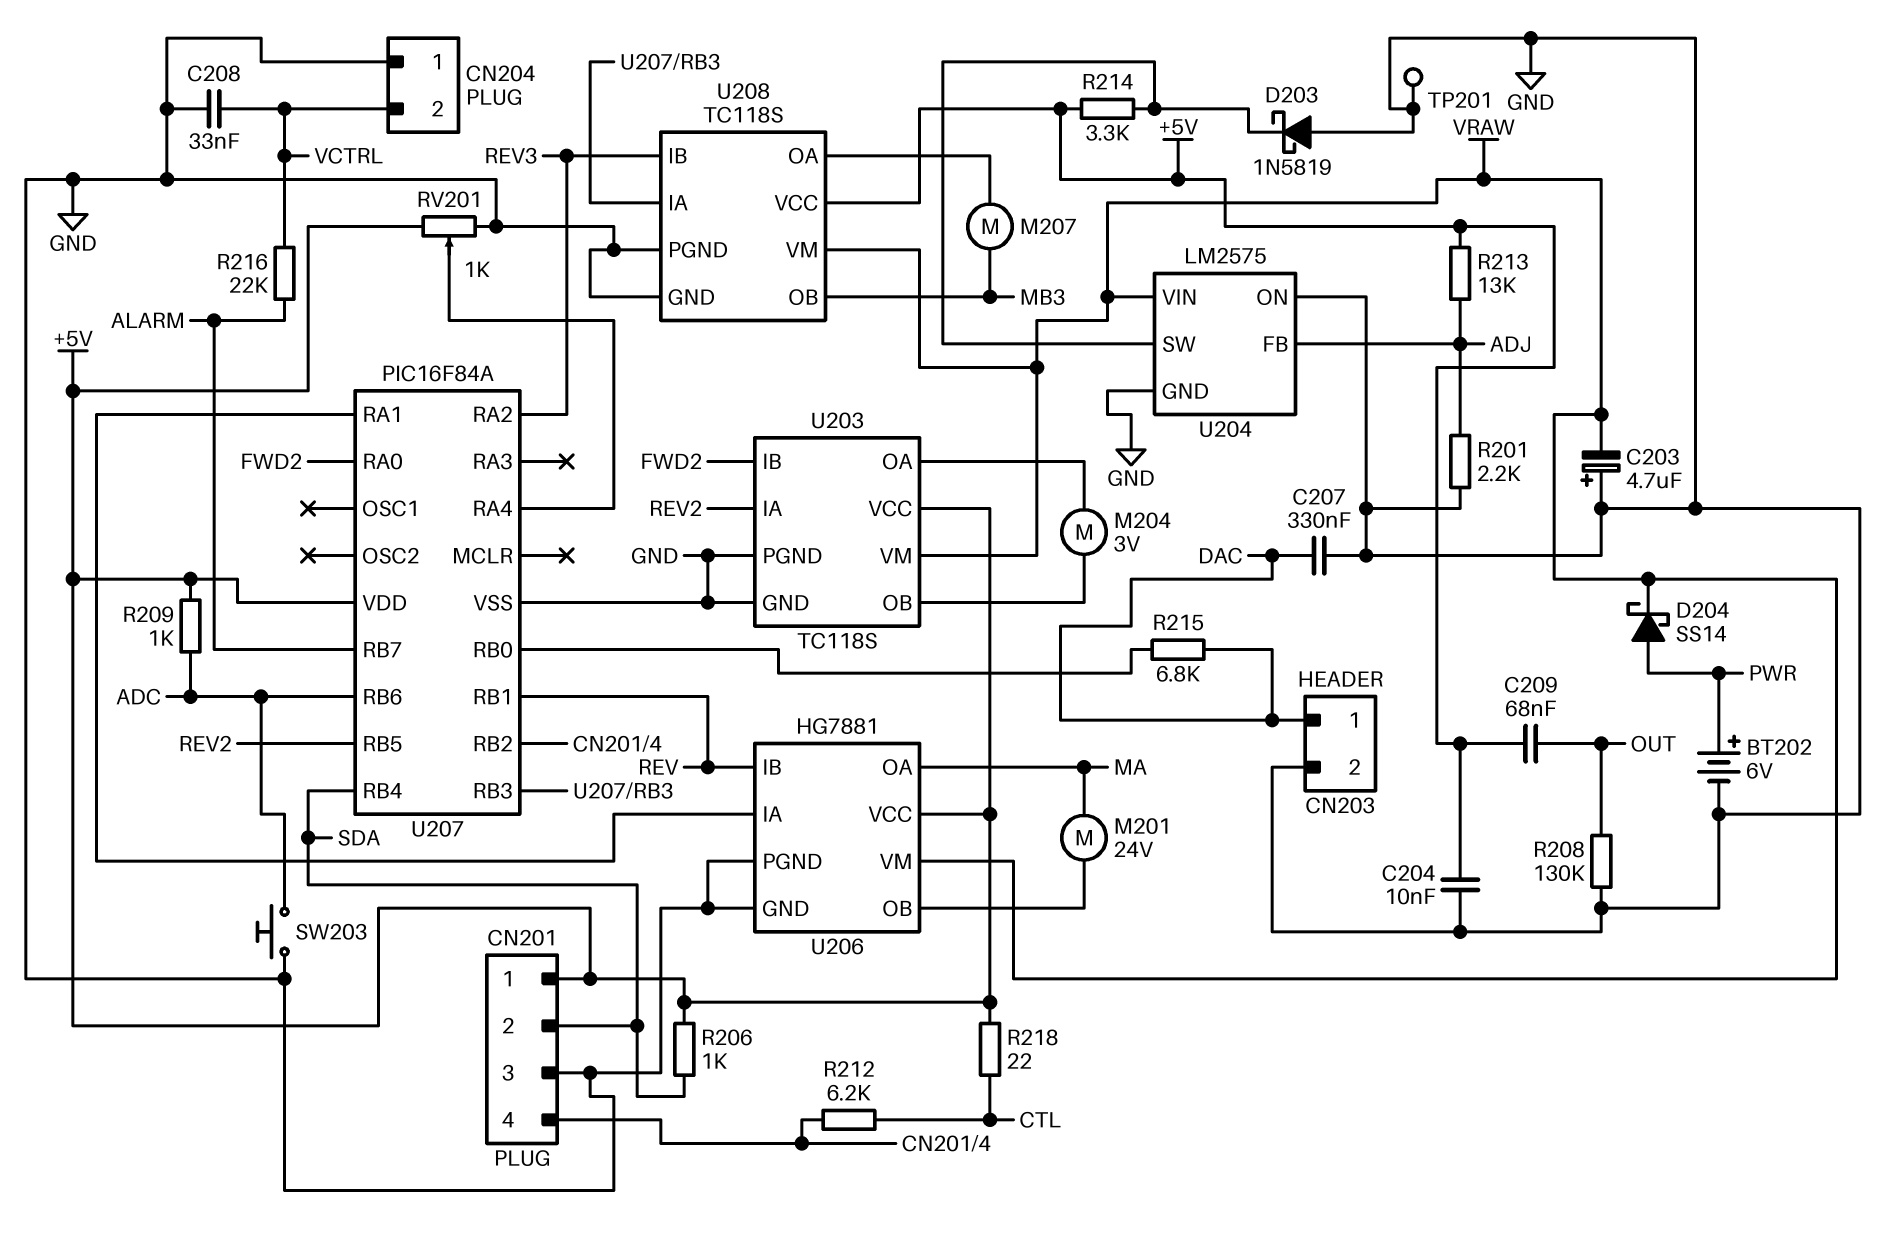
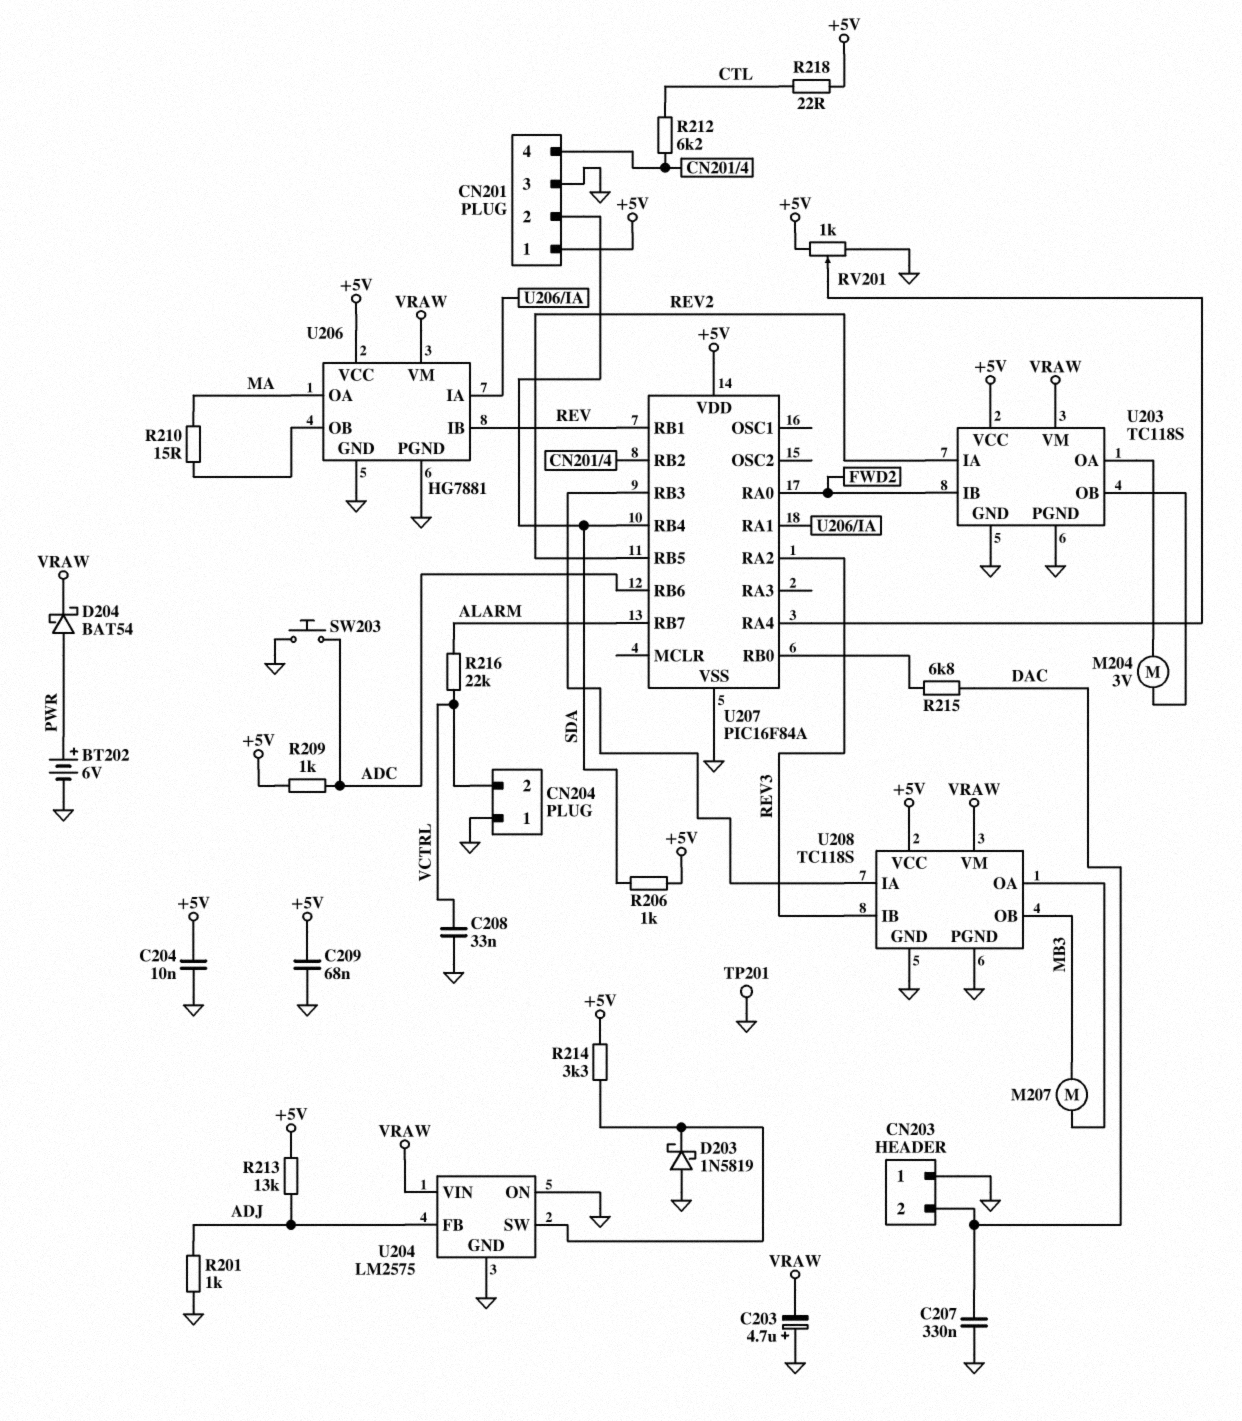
C209: 68nF (+5V, OUT) -> 68nF (+5V, GND)
CN203 pin 1: DAC -> GND
CN203 pin 2: GND -> DAC
D204: schottky SS14 (A PWR, K VRAW) -> schottky BAT54 (A PWR, K VRAW)
M201: motor 24V (MA, U206/OB) -> none
R201: 2.2k (ADJ, GND) -> 1k (ADJ, GND)
R208: 130k (GND, OUT) -> none
R210: none -> 15 (MA, U206/OB)

